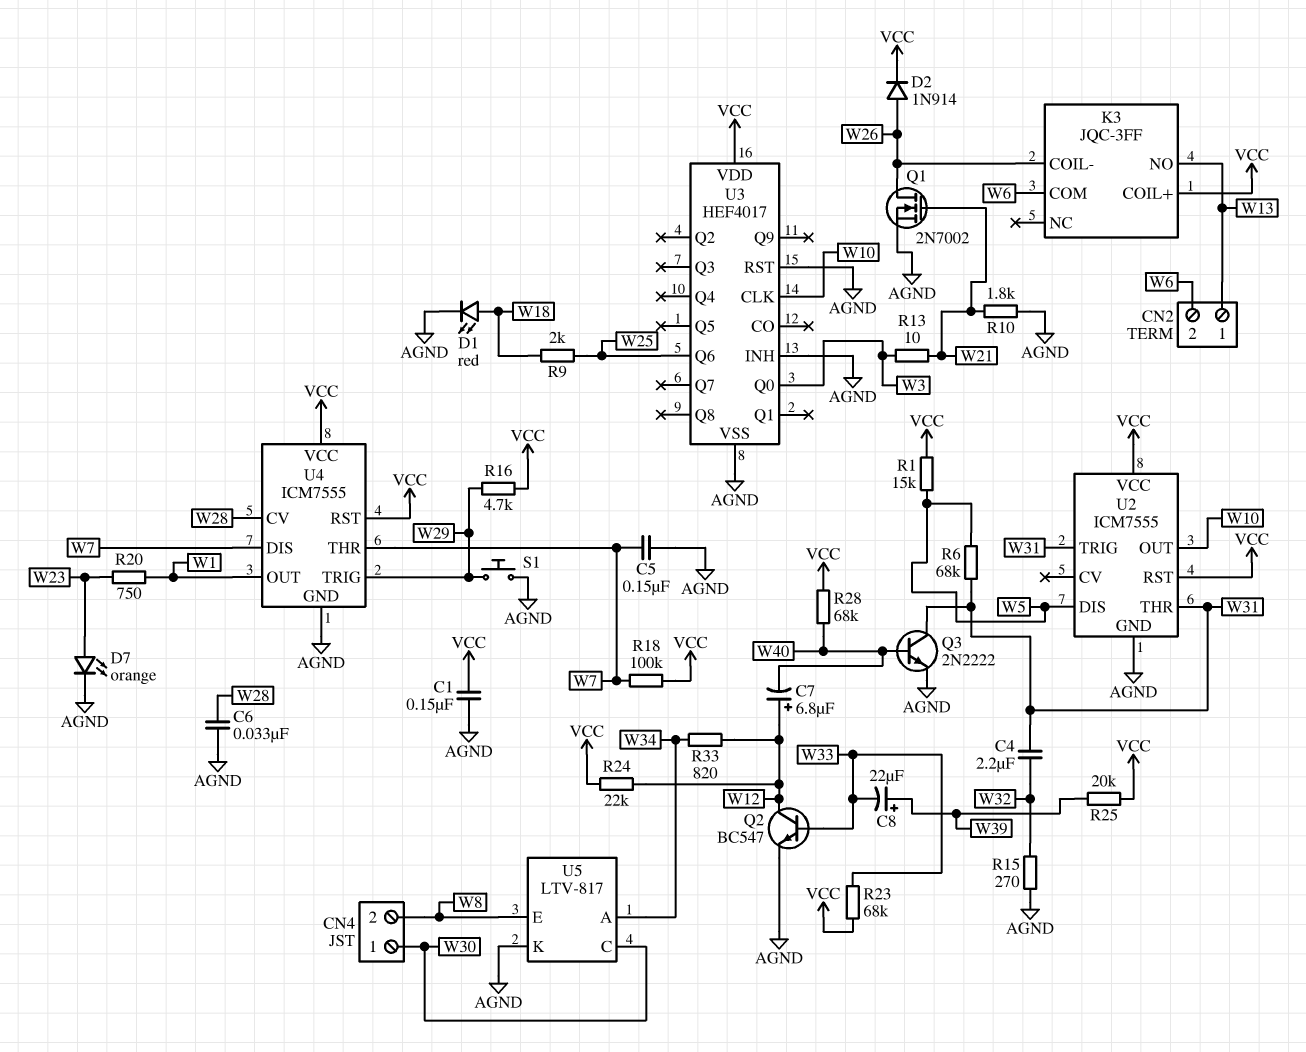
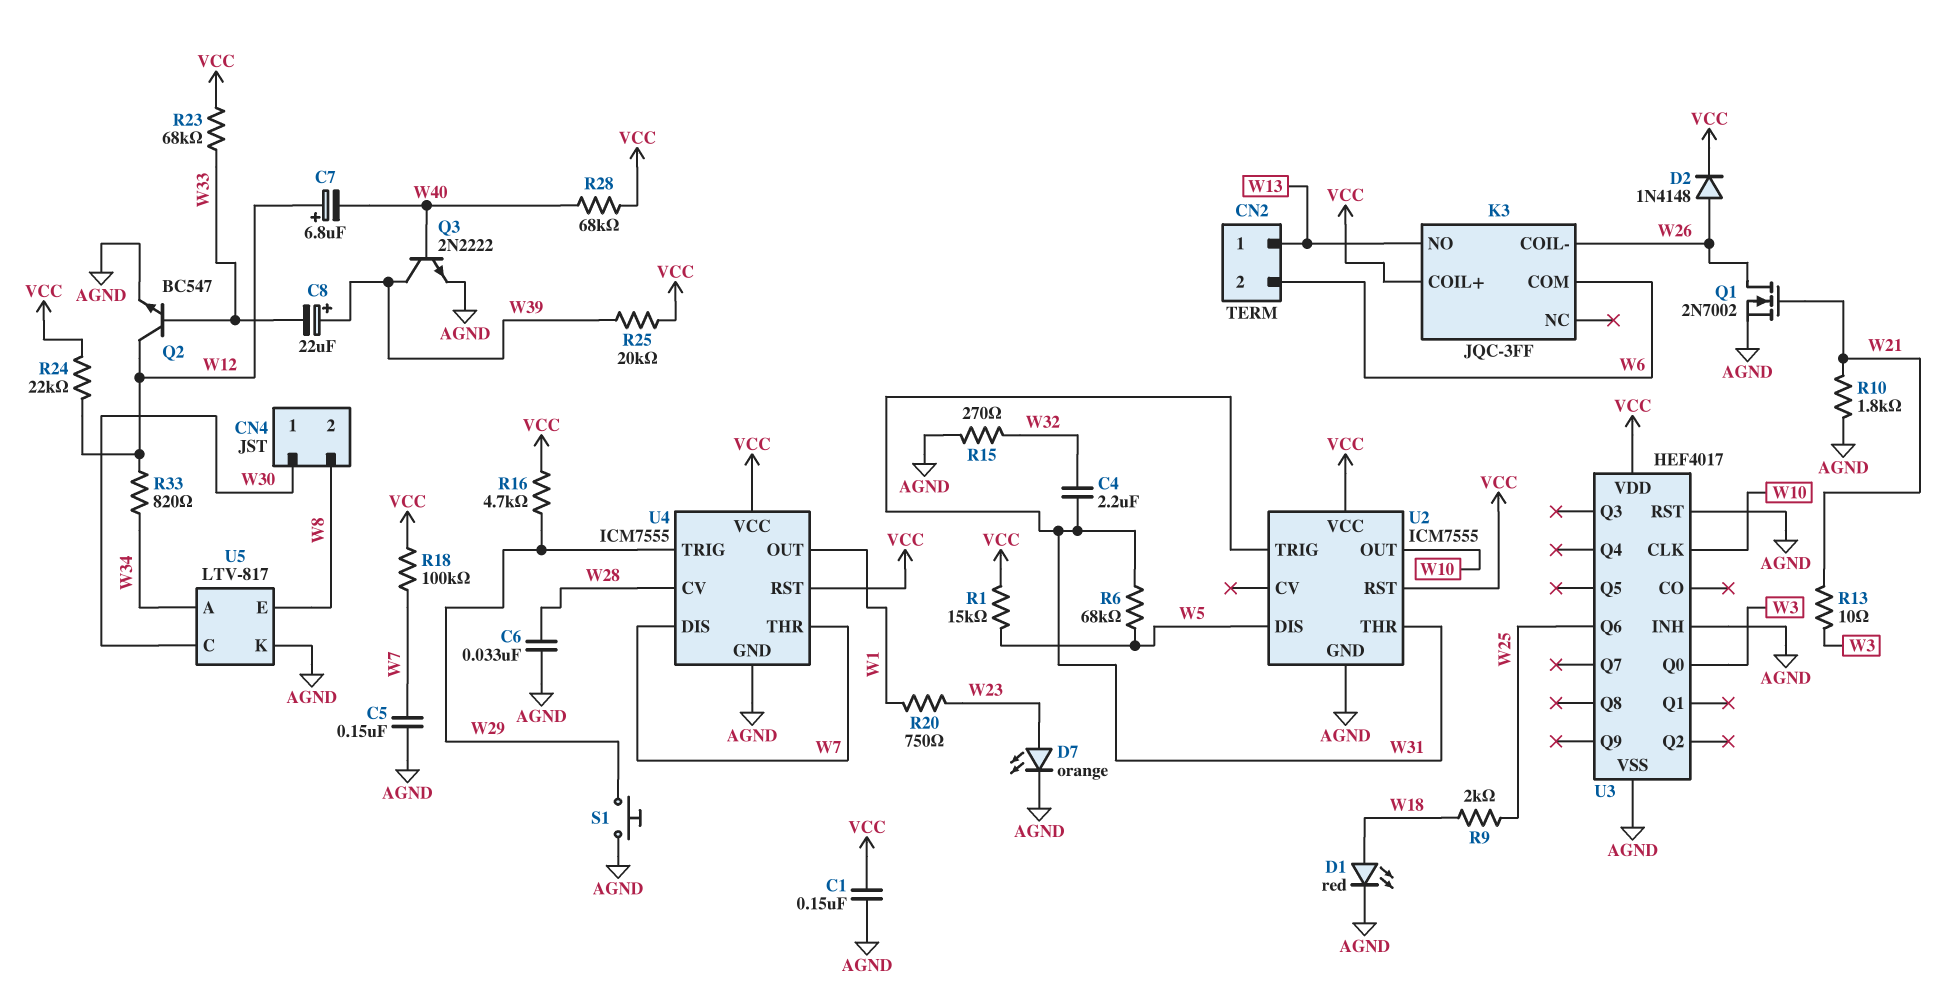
D2: diode 1N914 (A W26, K VCC) -> diode 1N4148 (A W26, K VCC)
Q3: NPN 2N2222 (B W40, C W31, E AGND) -> NPN 2N2222 (B W40, C W39, E AGND)

